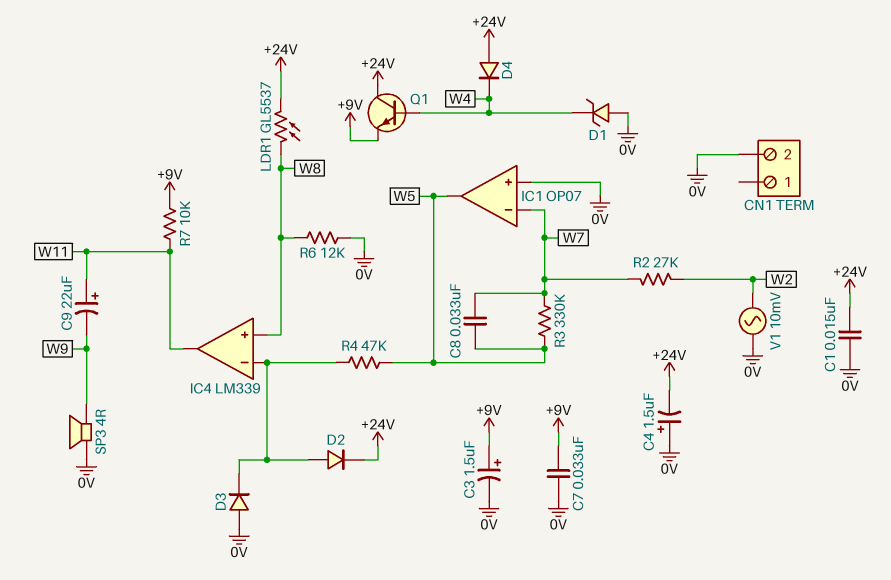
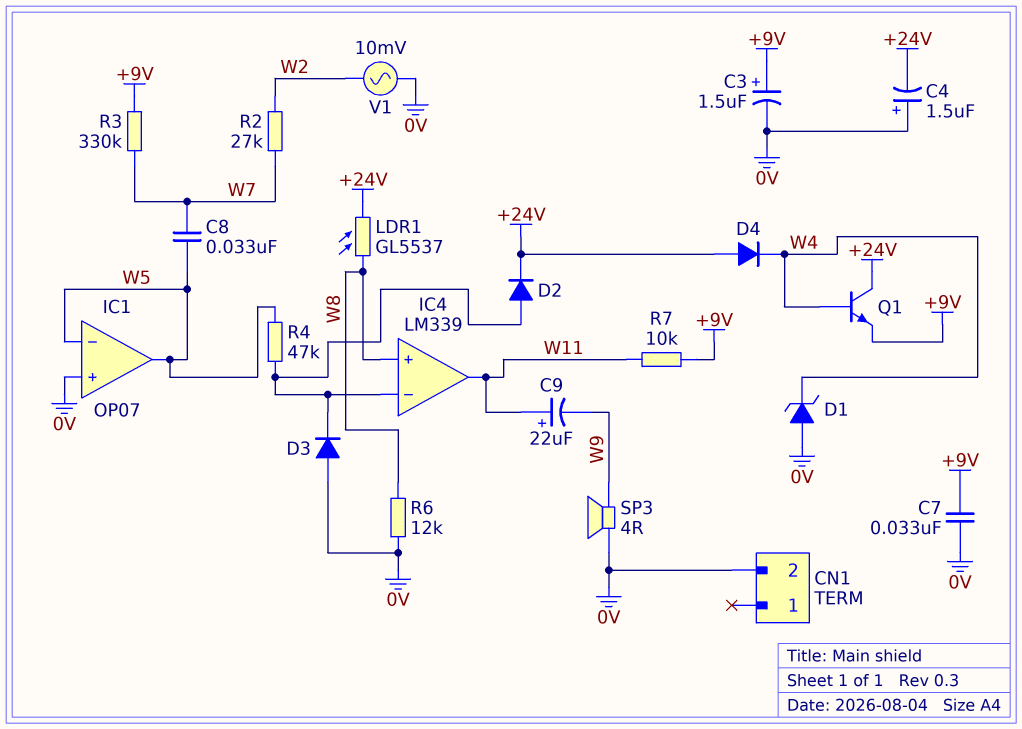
C1: 15nF (+24V, 0V) -> none
IC1 pin in-: W7 -> W5
R3: 330k (W5, W7) -> 330k (+9V, W7)

